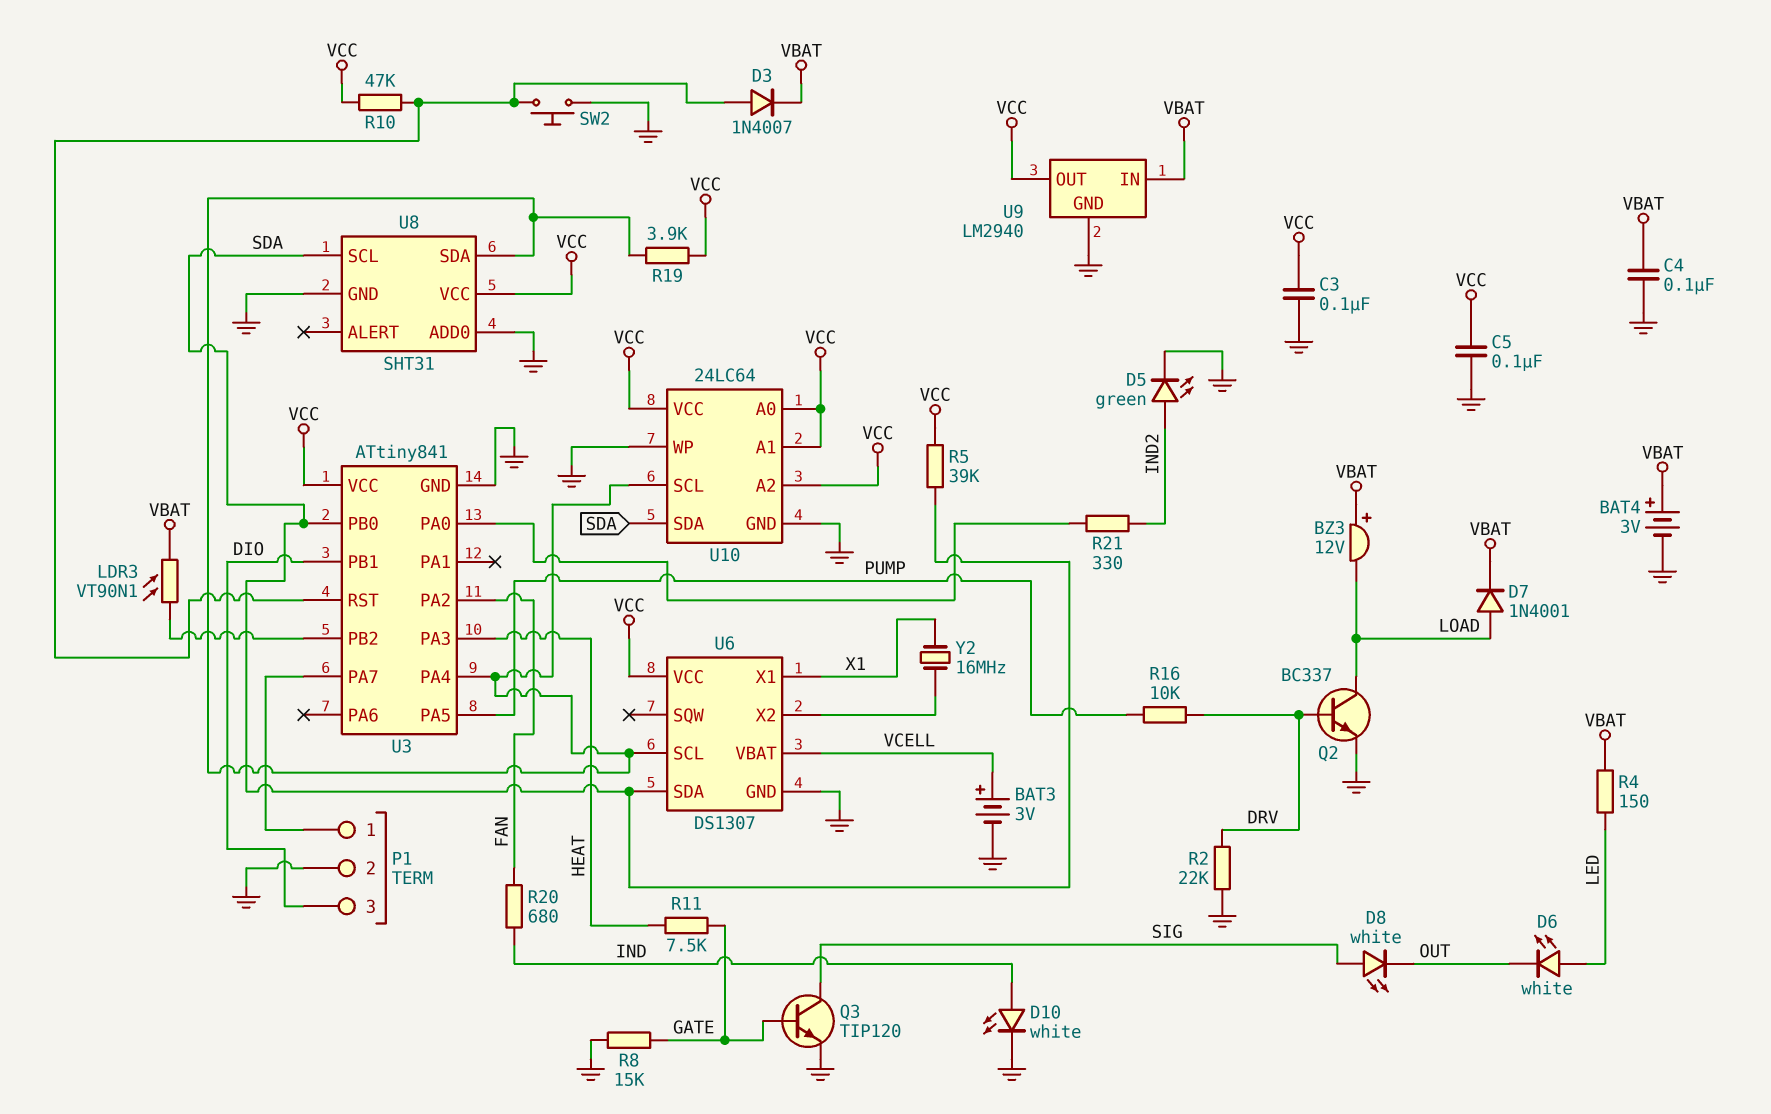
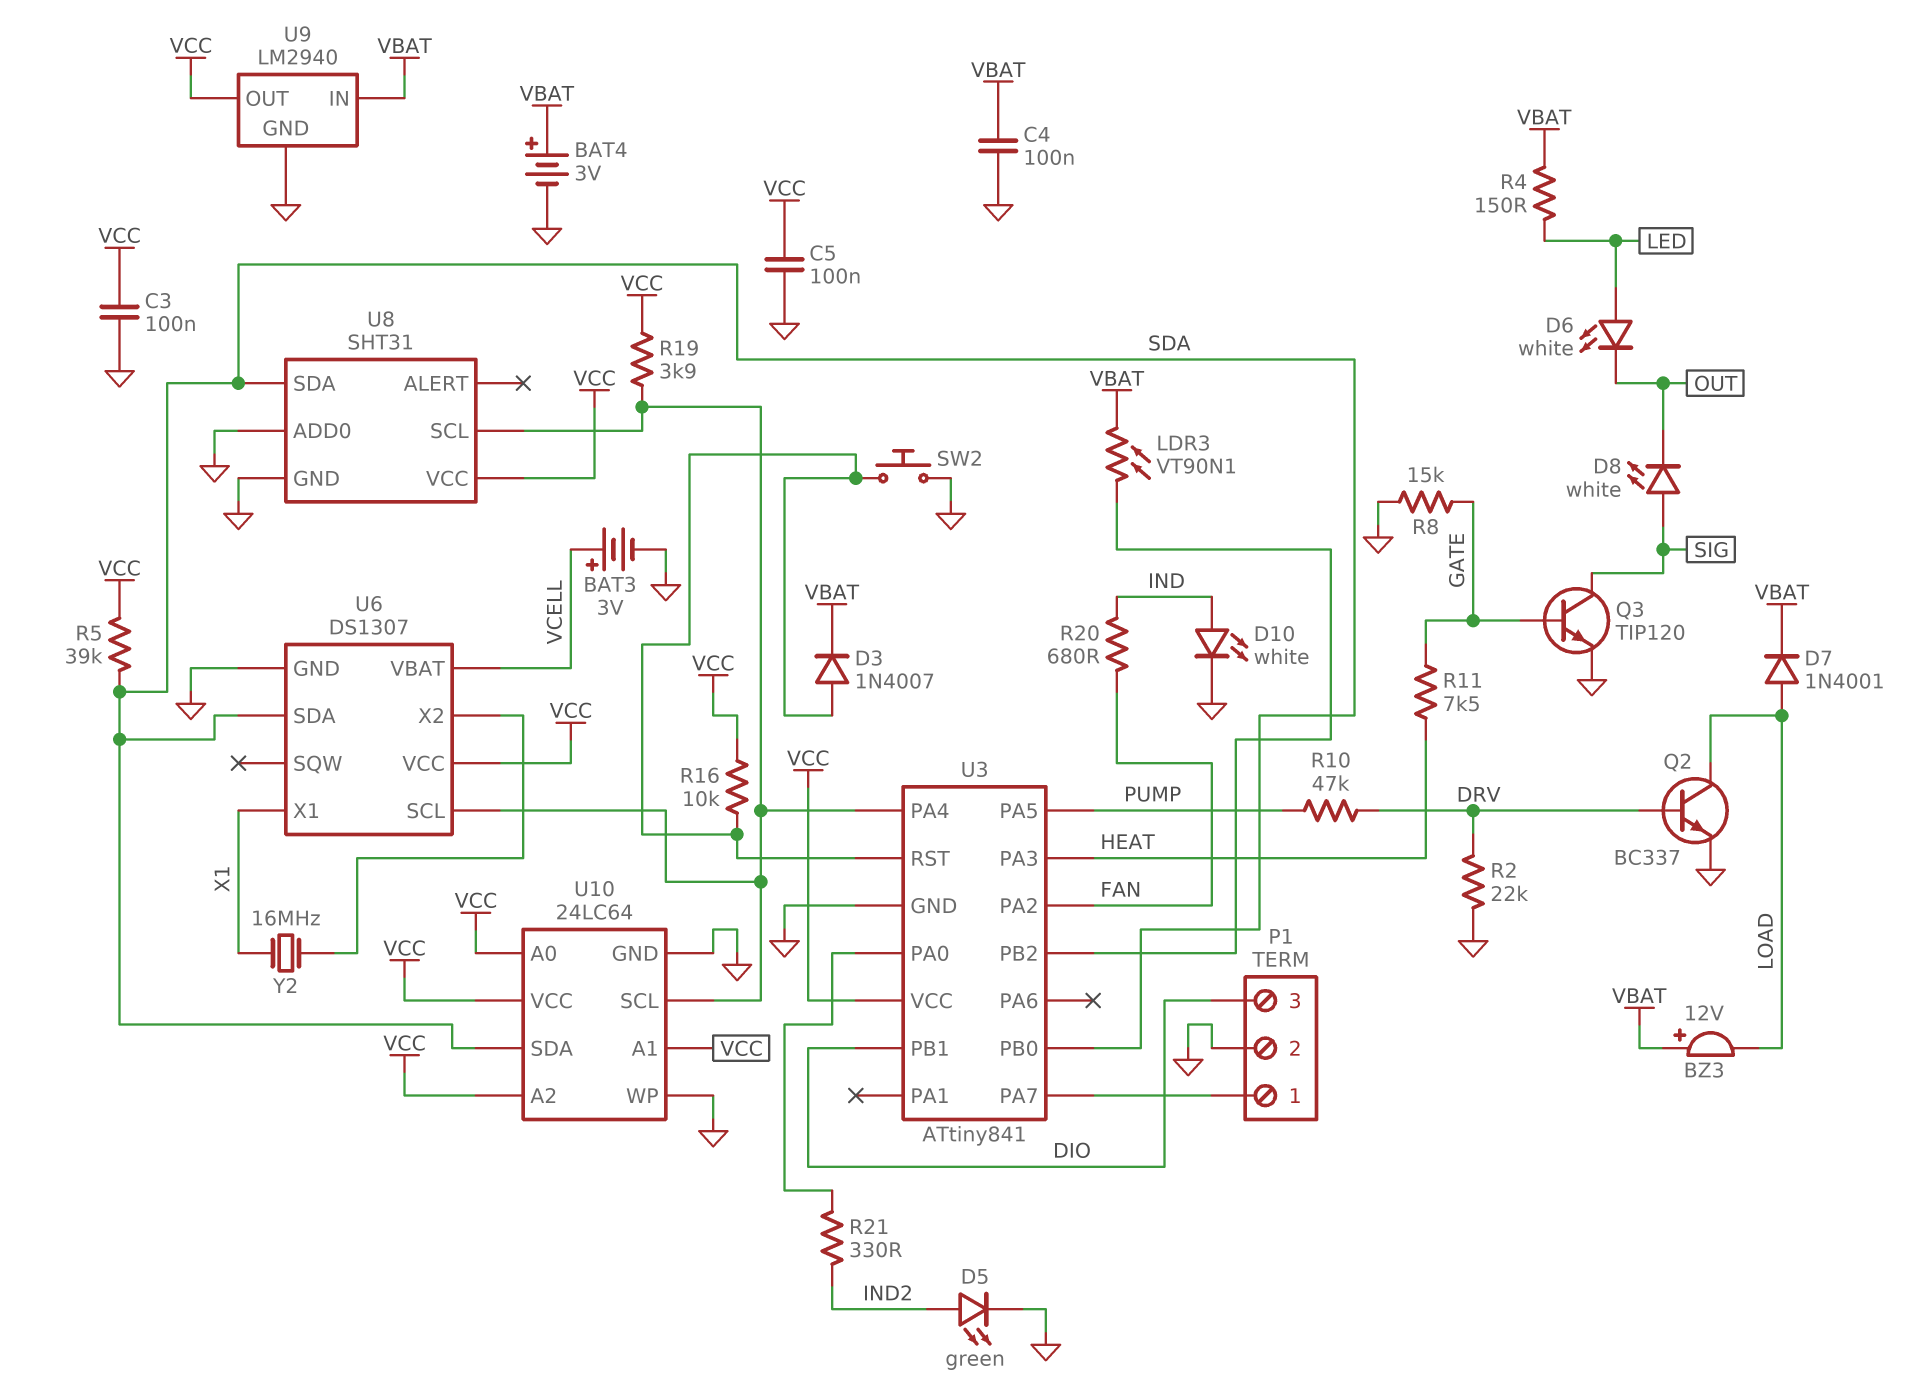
R10: 47k (U3/RST, VCC) -> 47k (DRV, PUMP)
R16: 10k (DRV, PUMP) -> 10k (U3/RST, VCC)
U8 pin SCL: SDA -> U3/PA4
U8 pin SDA: U3/PA4 -> SDA

